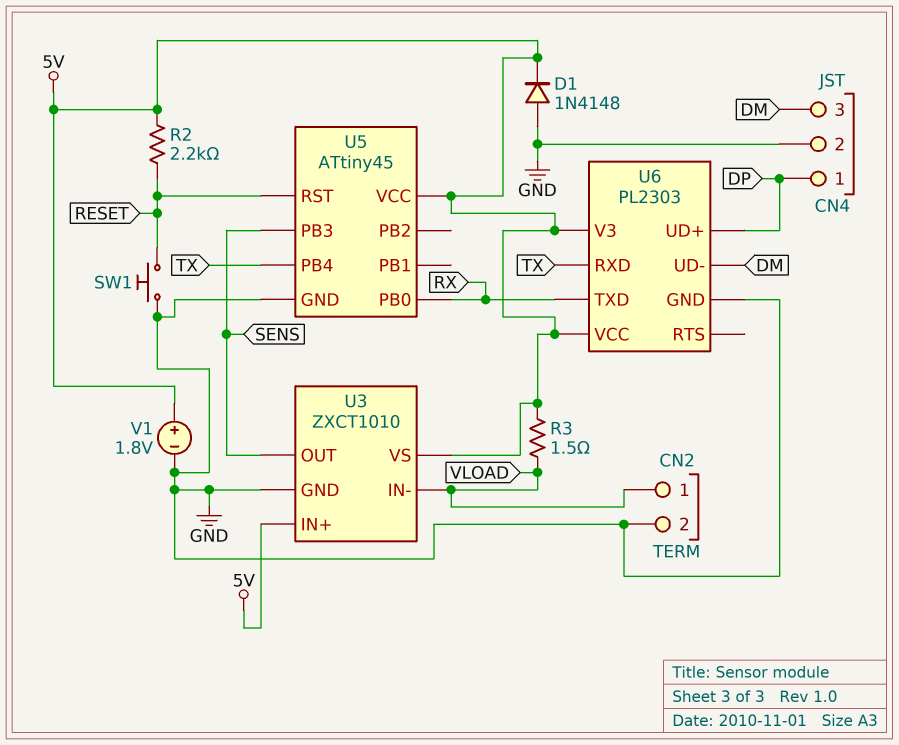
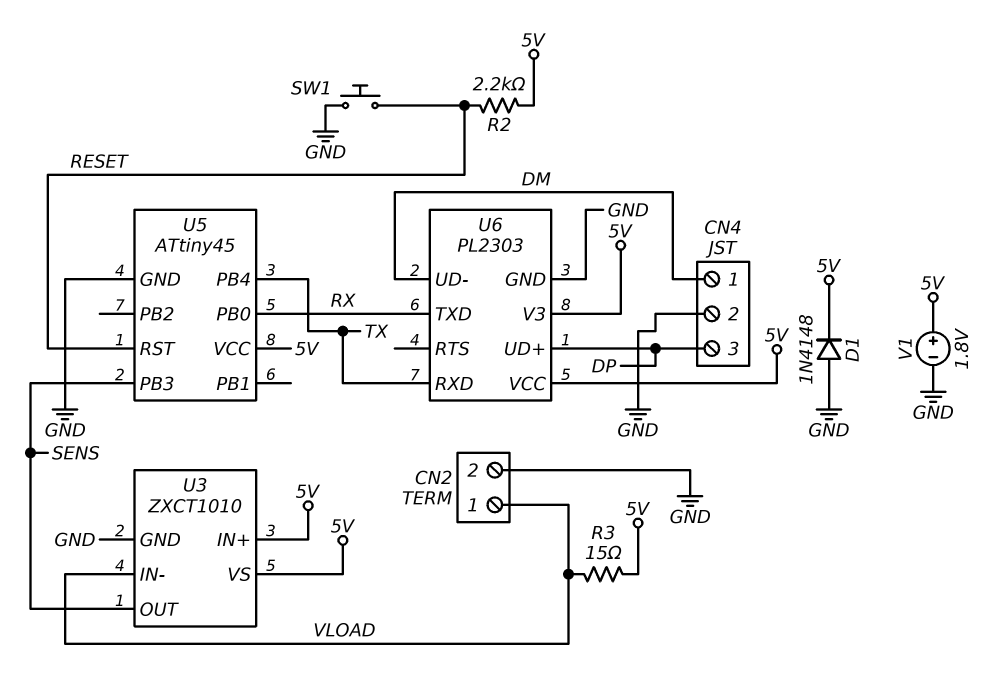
CN4 pin 1: DP -> DM
CN4 pin 3: DM -> DP
R3: 1.5 (5V, VLOAD) -> 15 (5V, VLOAD)

